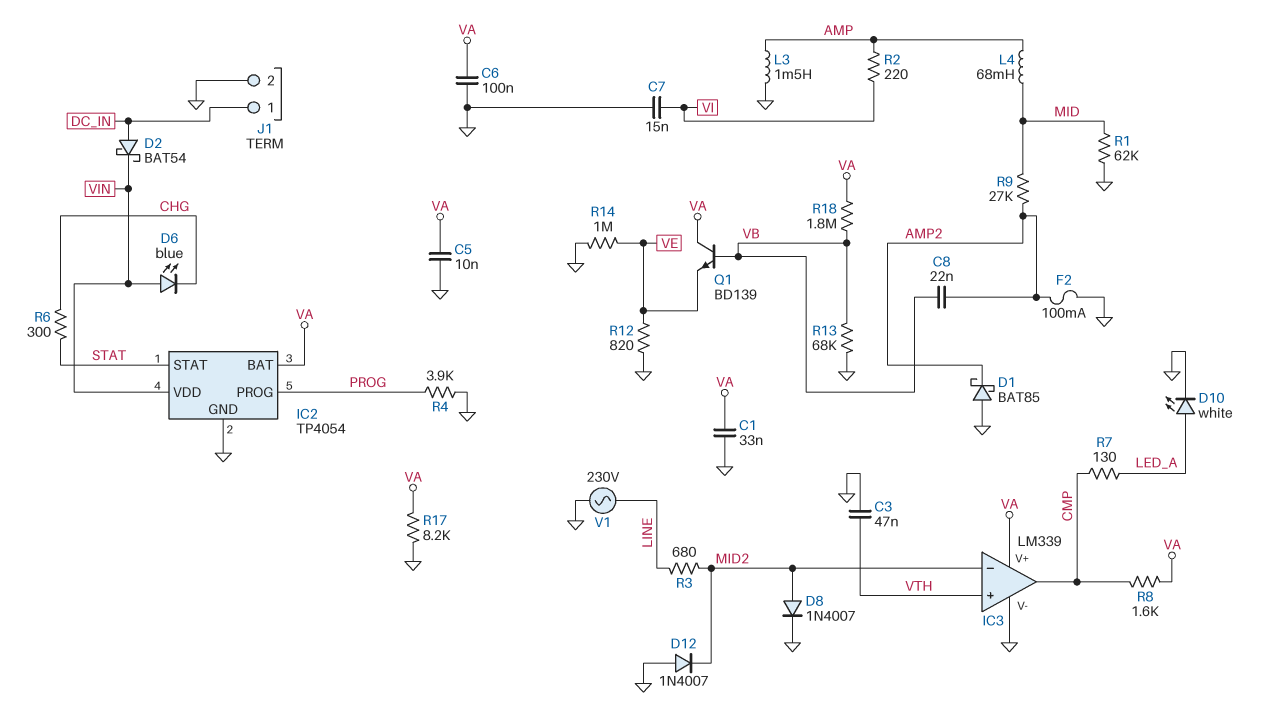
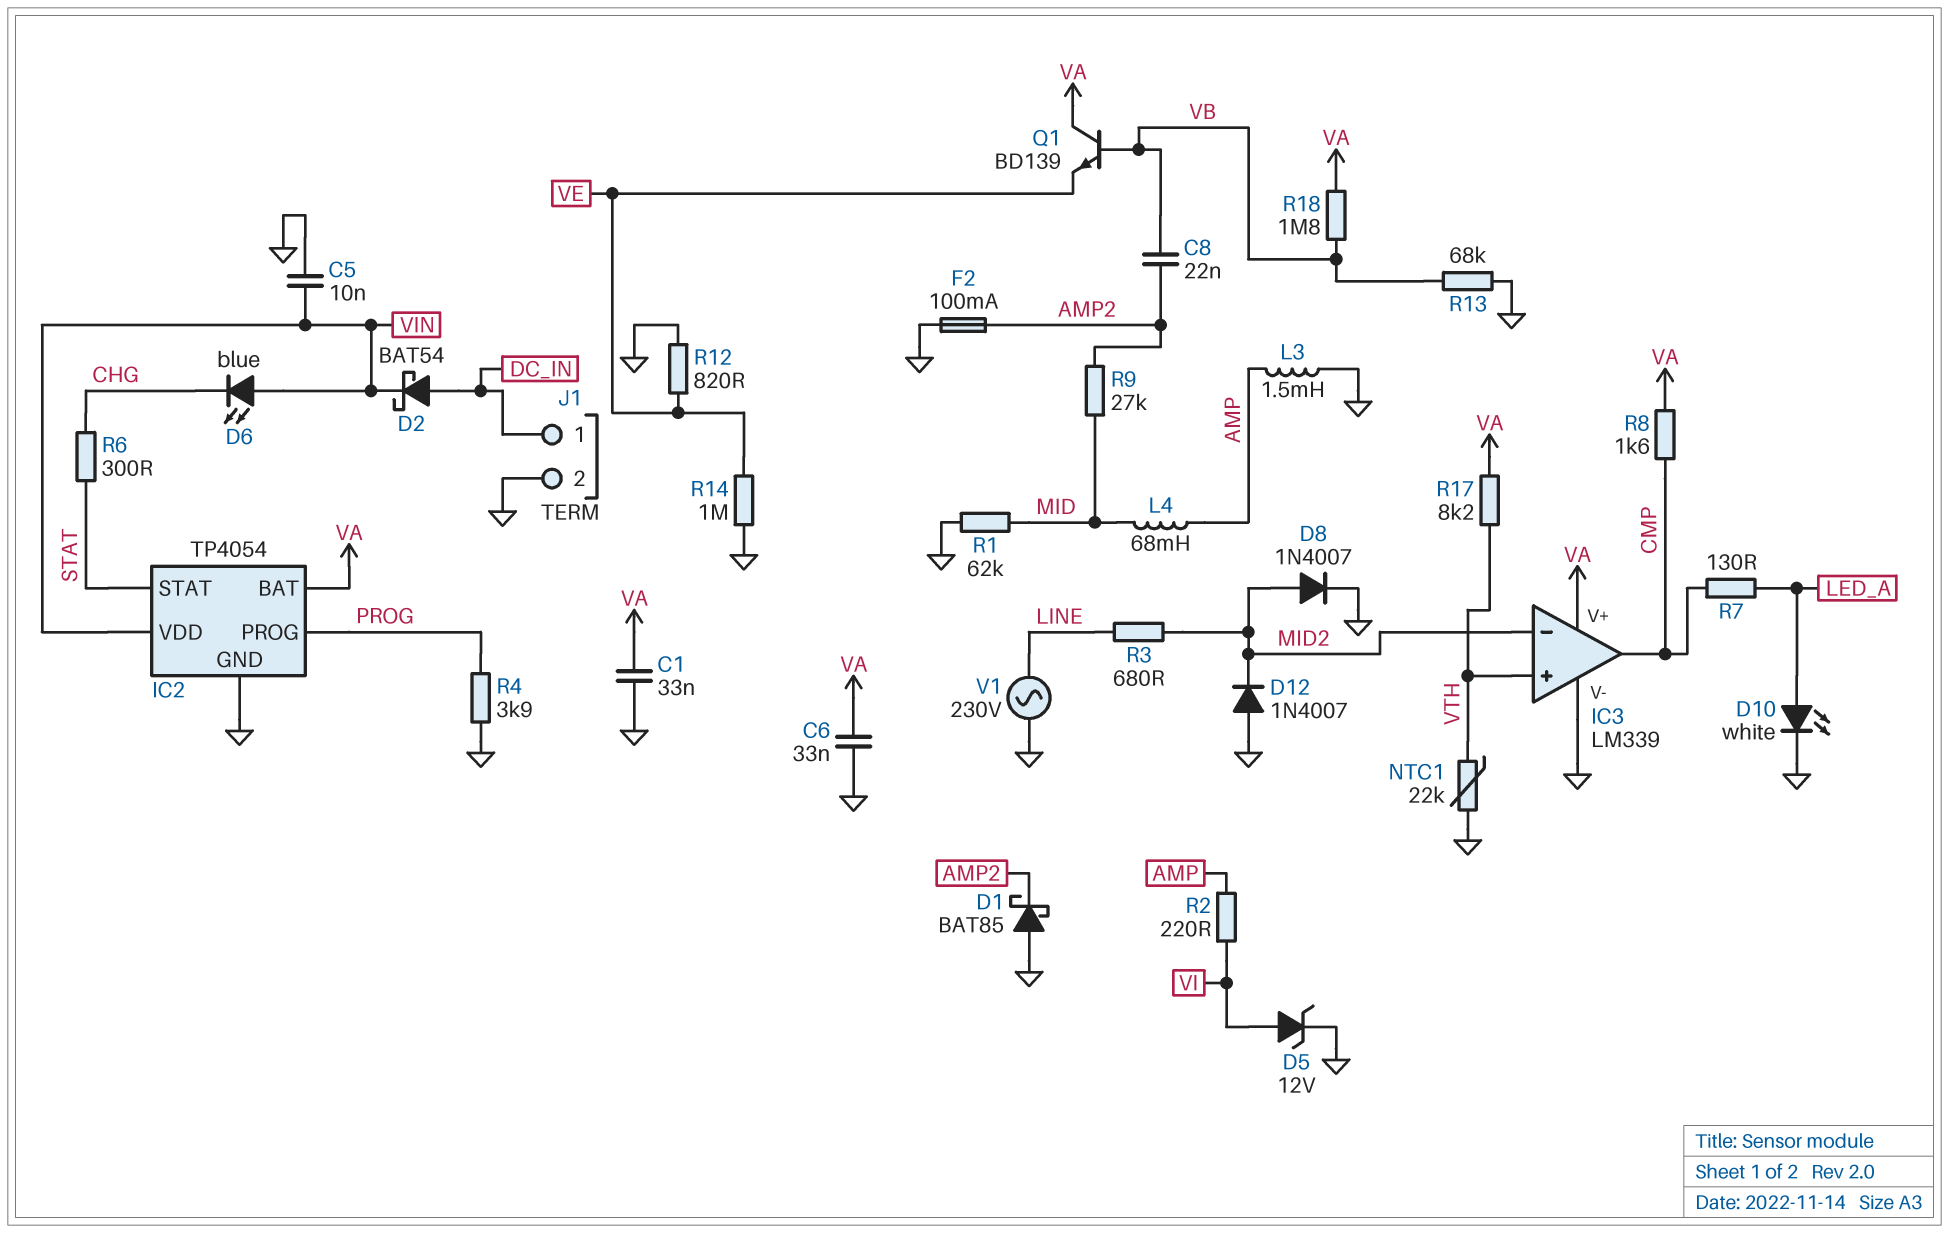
C3: 47nF (GND, VTH) -> none
C5: 10nF (GND, VA) -> 10nF (GND, VIN)
C6: 100nF (GND, VA) -> 33nF (GND, VA)
C7: 15nF (GND, VI) -> none
D5: none -> zener 12V (A VI, K GND)
NTC1: none -> 22k (GND, VTH)
R17: 8.2k (GND, VA) -> 8.2k (VA, VTH)

